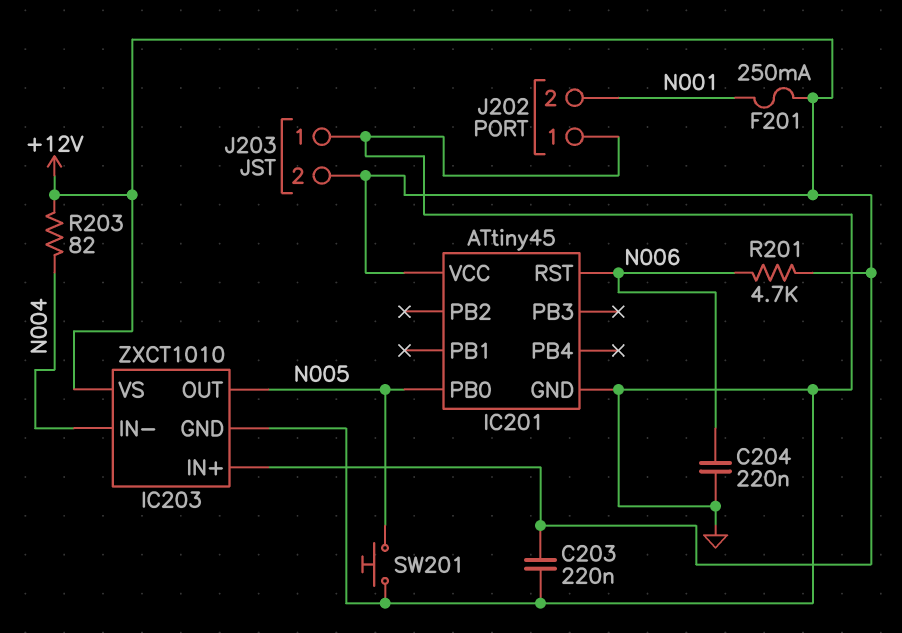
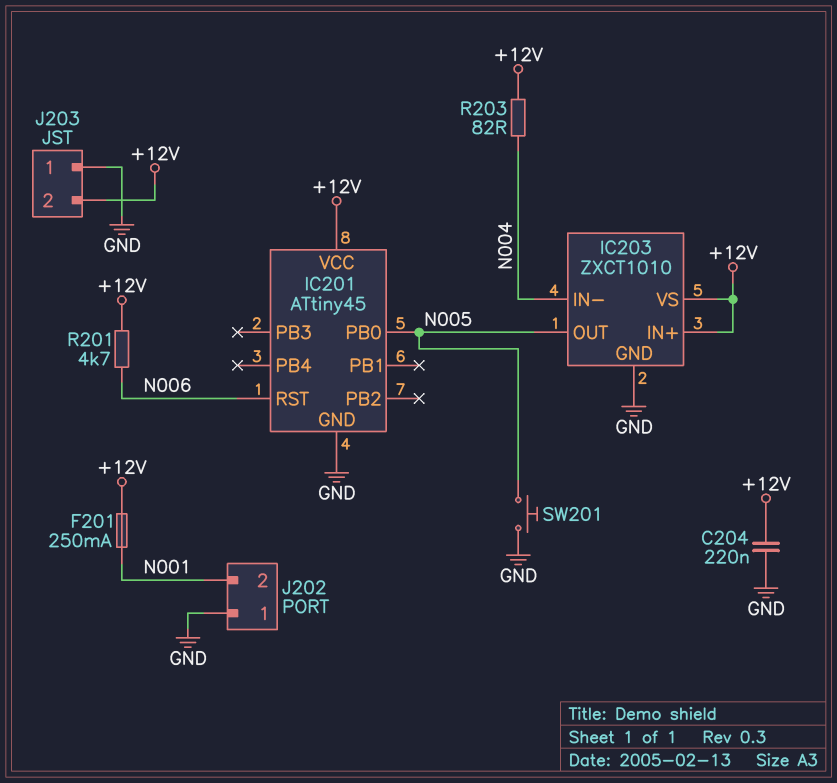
C203: 220nF (+12V, GND) -> none
C204: 220nF (GND, N006) -> 220nF (+12V, GND)

